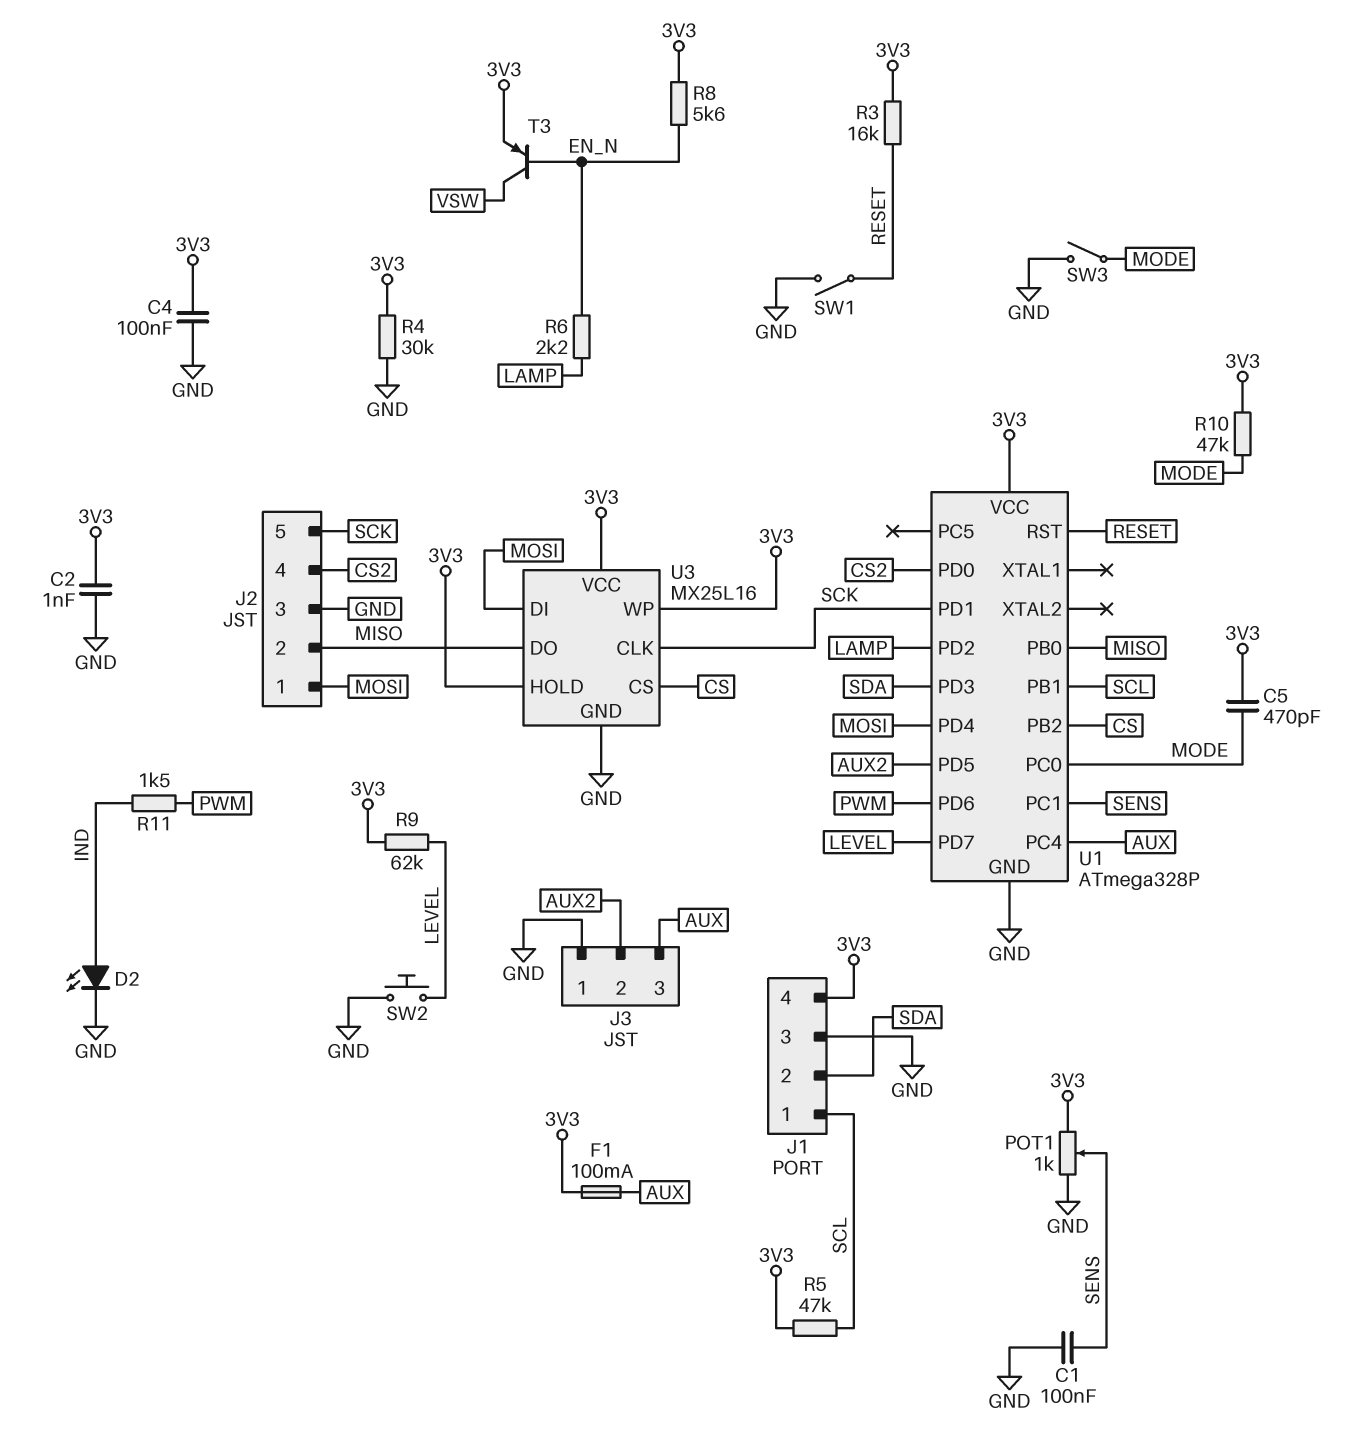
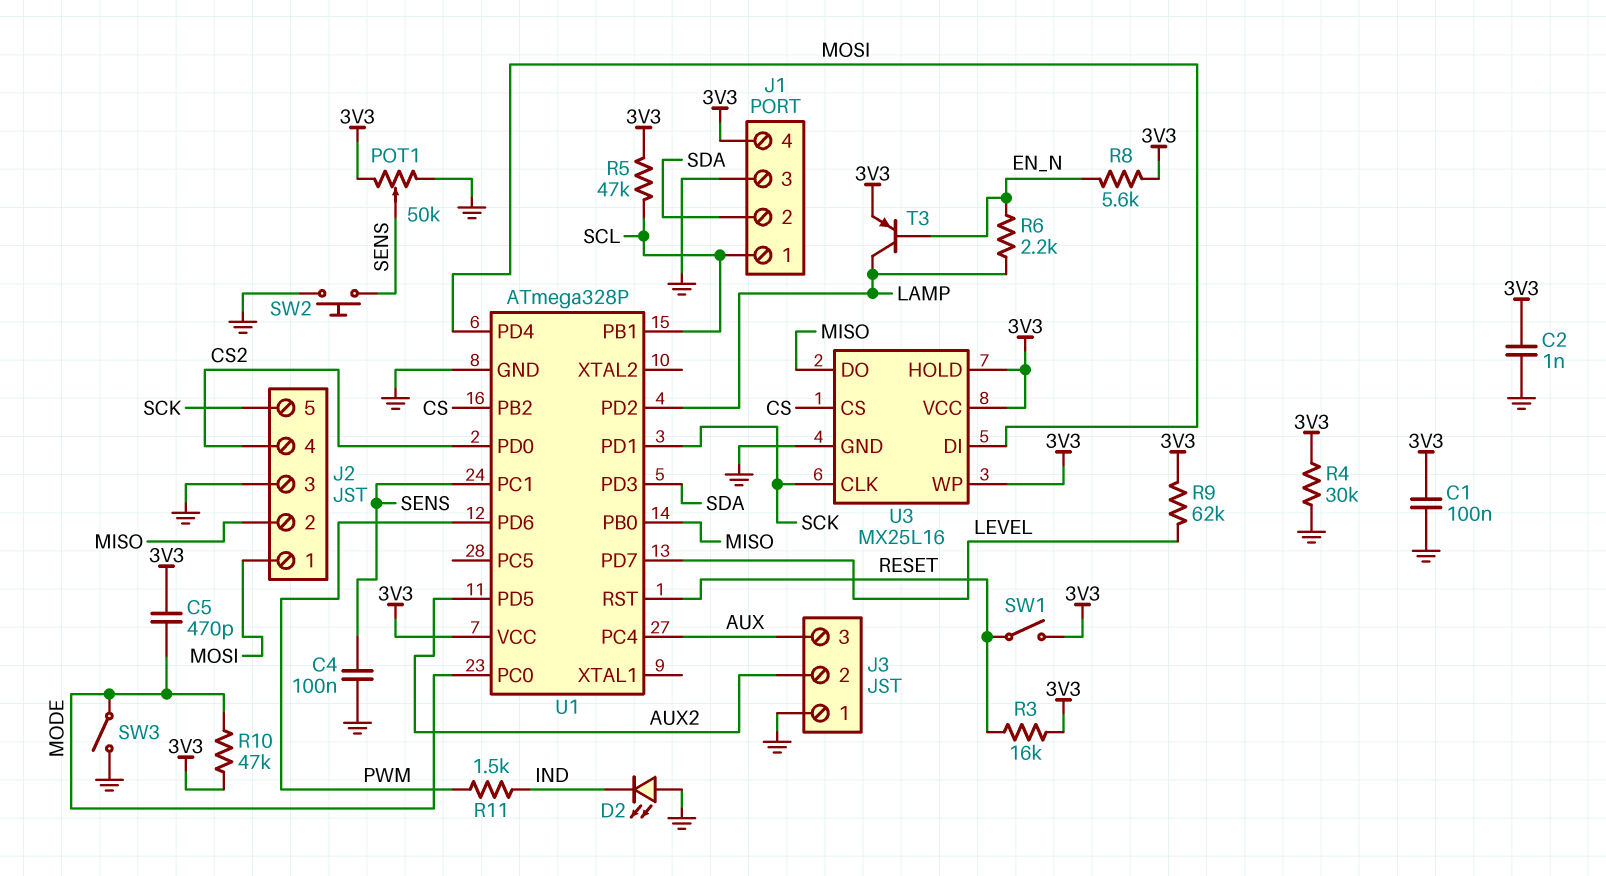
C1: 100nF (GND, SENS) -> 100nF (3V3, GND)
C4: 100nF (3V3, GND) -> 100nF (GND, SENS)
D2: LED (A IND, K GND) -> LED (A GND, K IND)
F1: 100mA (3V3, AUX) -> none
POT1: 1k (3V3, GND, wiper SENS) -> 50k (3V3, GND, wiper SENS)
SW1: switch (GND, RESET) -> switch (3V3, RESET)
SW2: button (GND, LEVEL) -> button (GND, SENS)
T3: PNP (B EN_N, C VSW, E 3V3) -> PNP (B EN_N, C LAMP, E 3V3)

